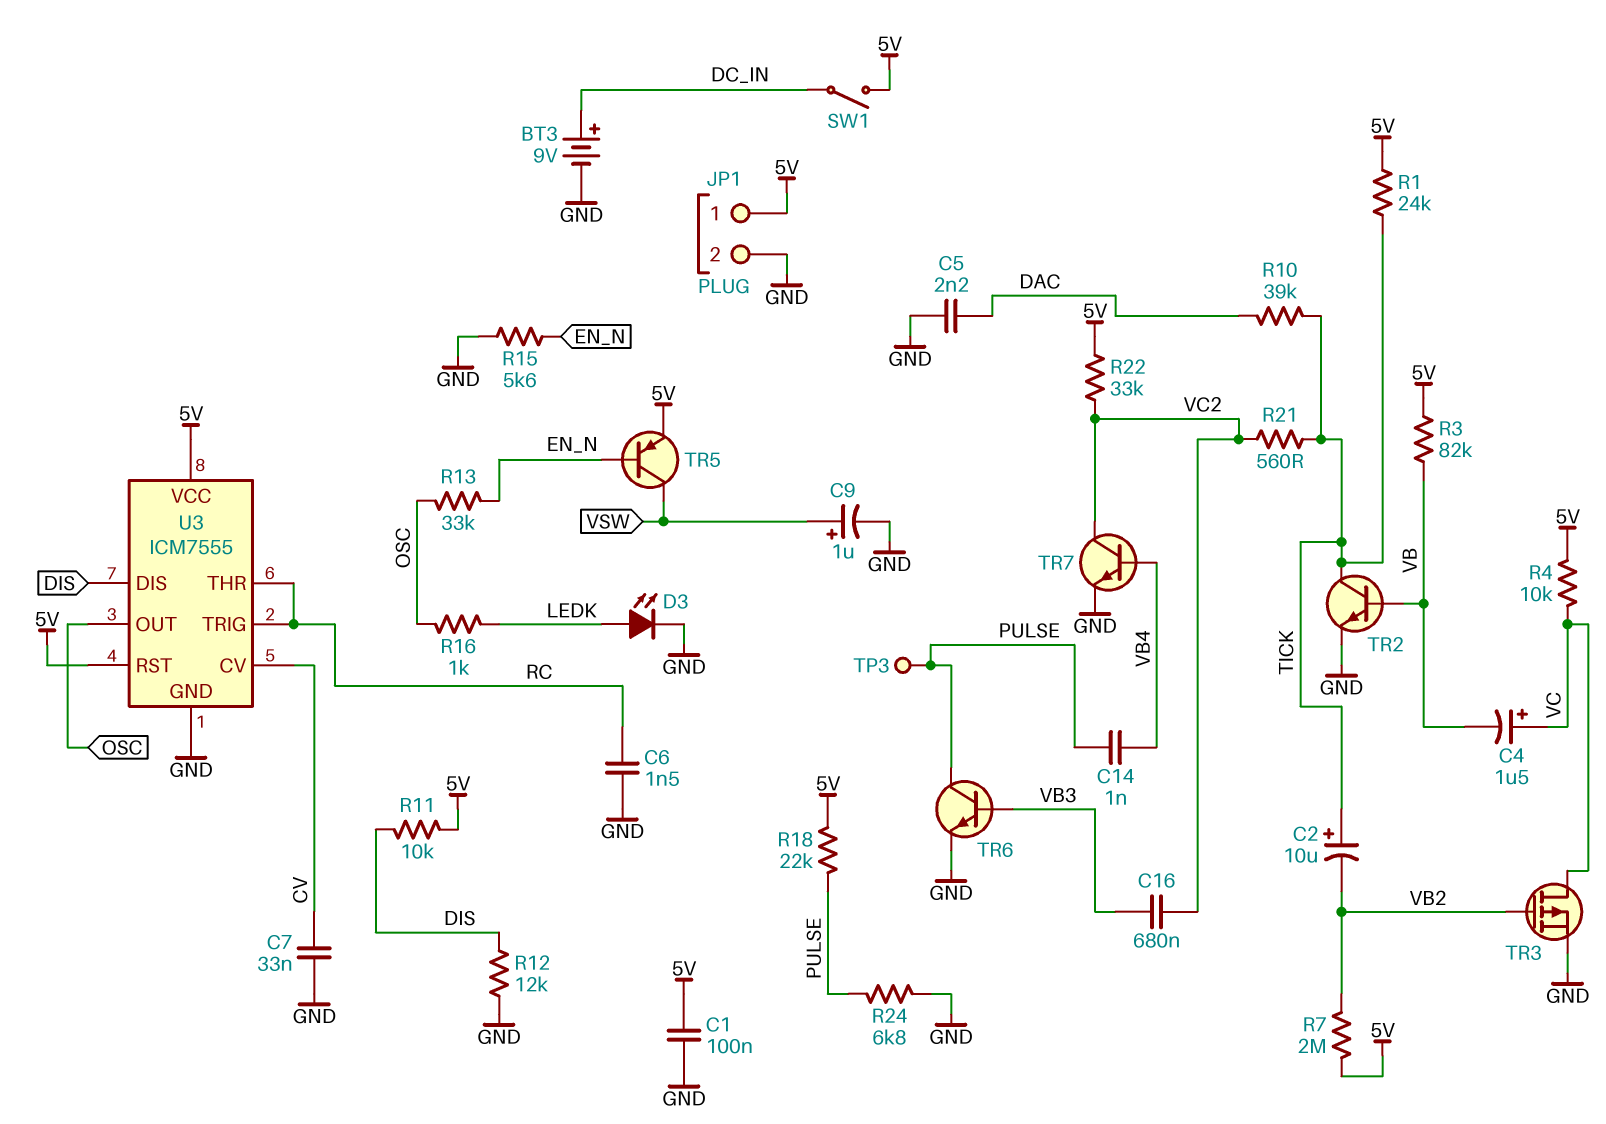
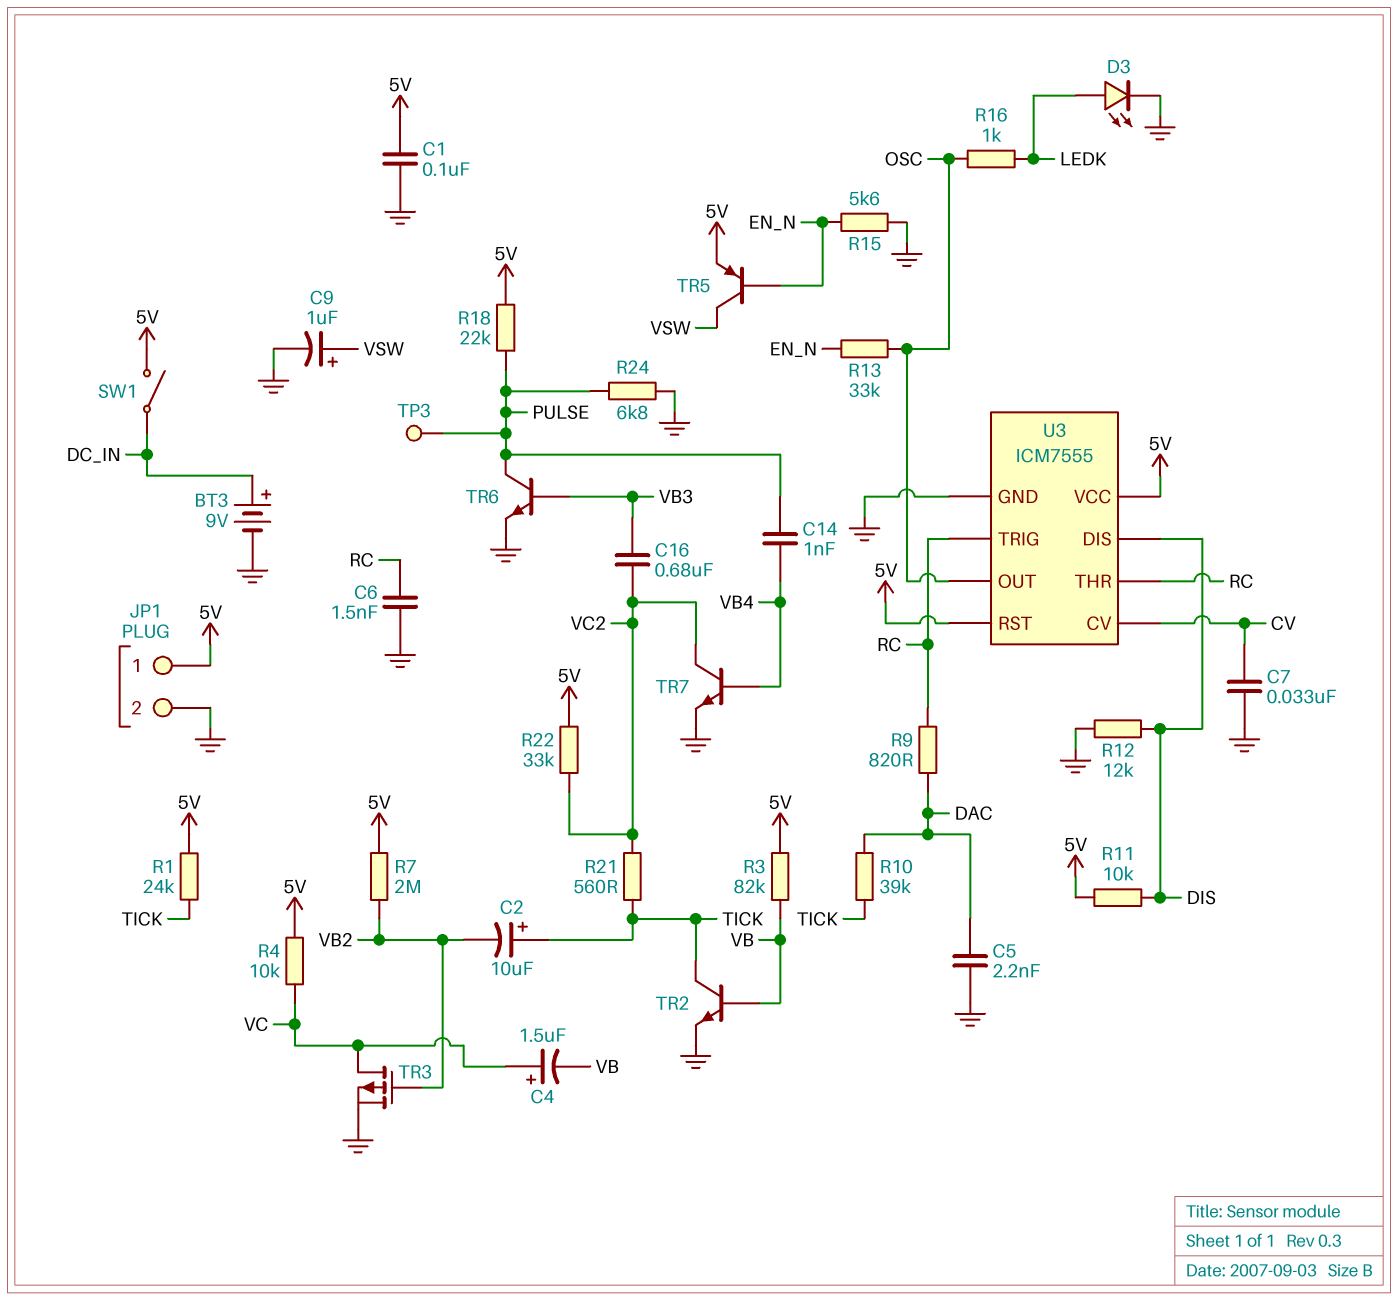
R9: none -> 820 (DAC, RC)

